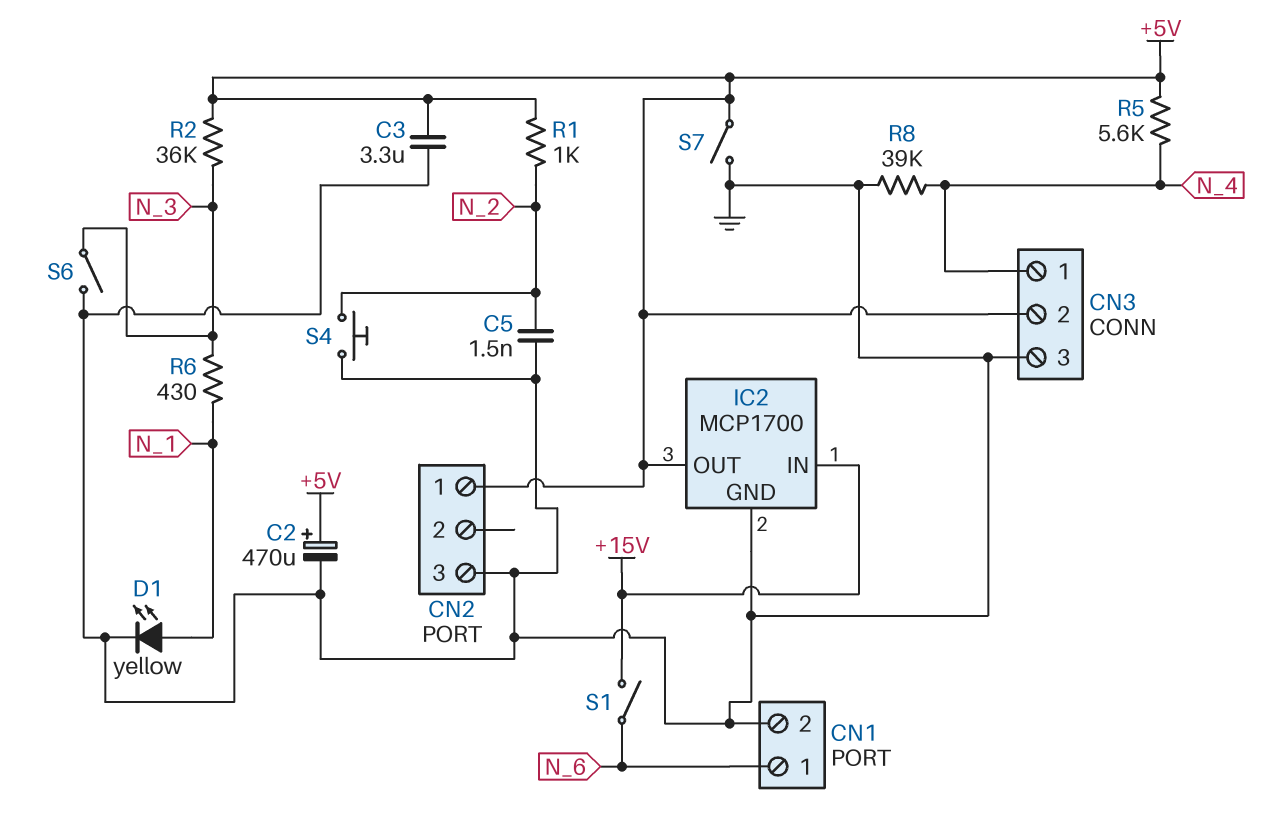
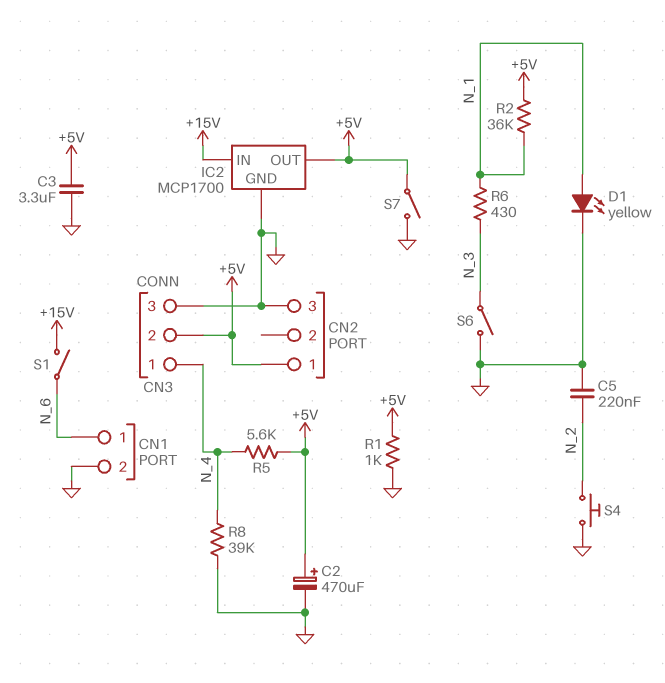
C5: 1.5nF (GND, N_2) -> 220nF (GND, N_2)
R1: 1k (+5V, N_2) -> 1k (+5V, GND)
R2: 36k (+5V, N_3) -> 36k (+5V, N_1)

